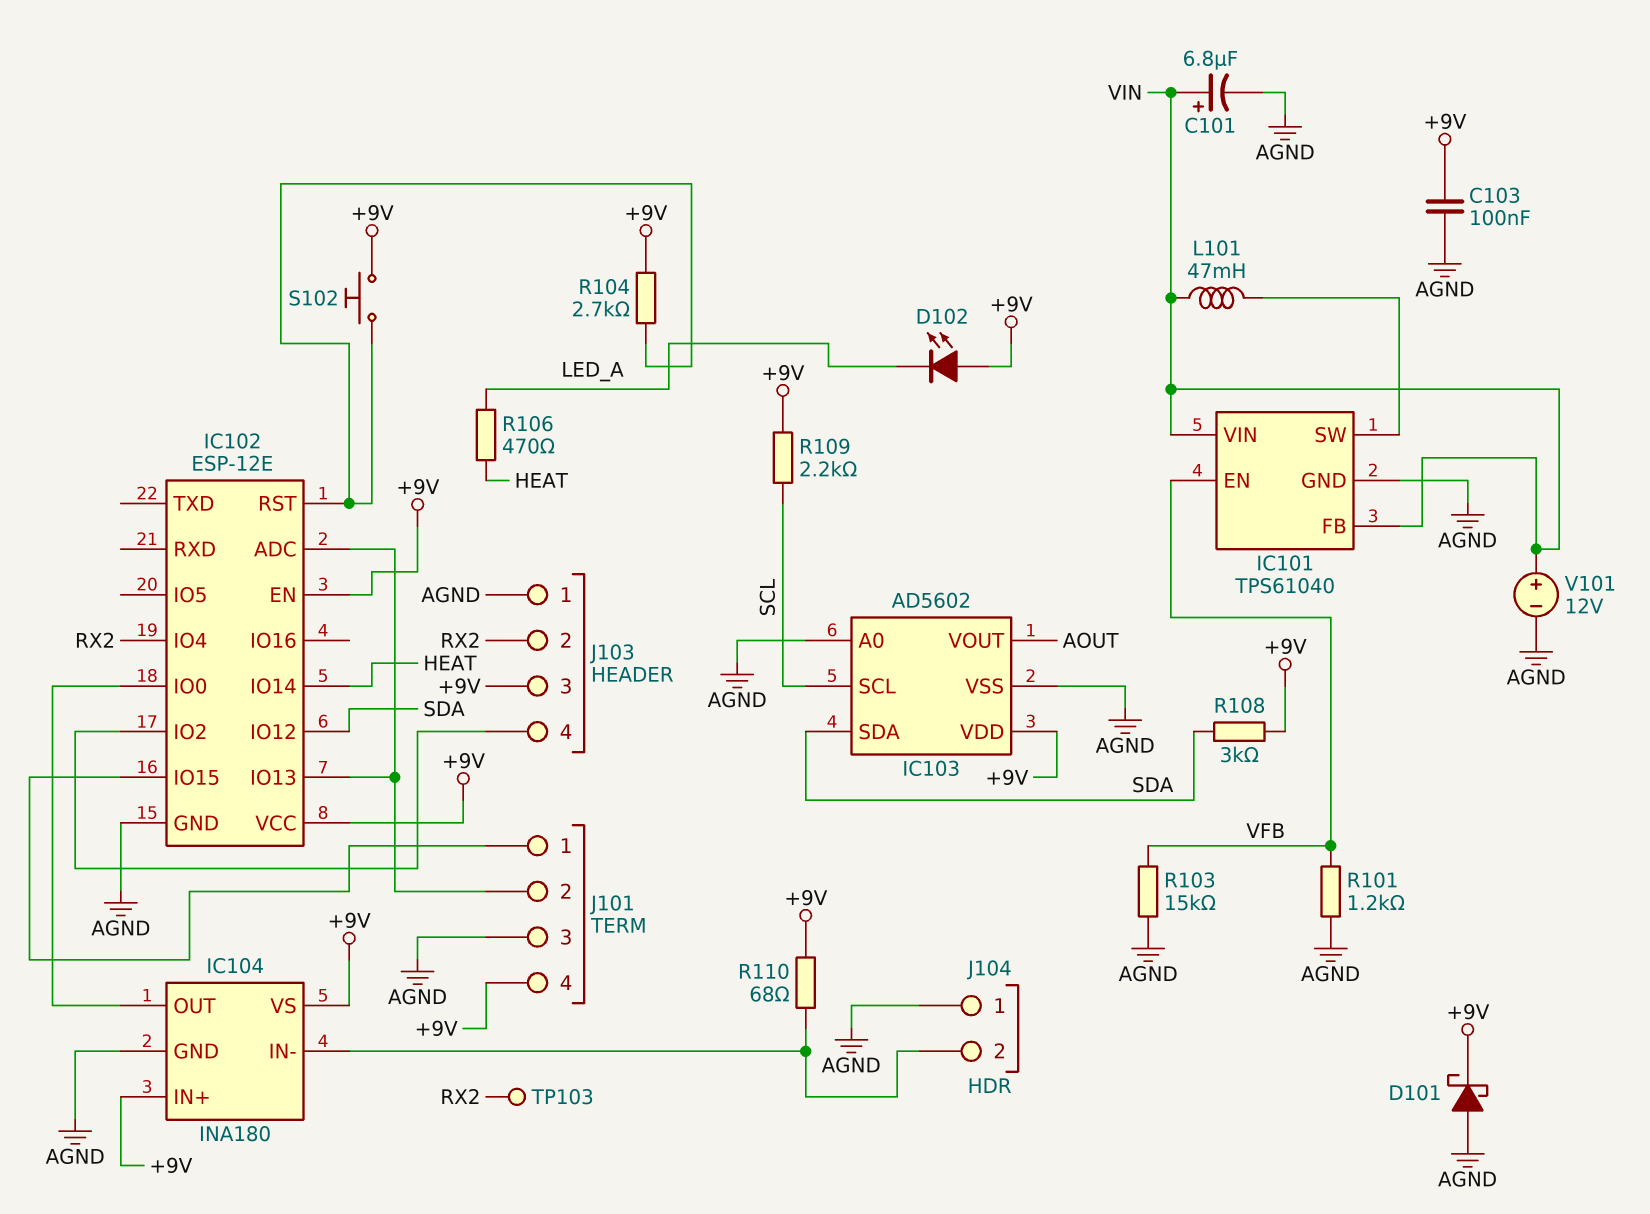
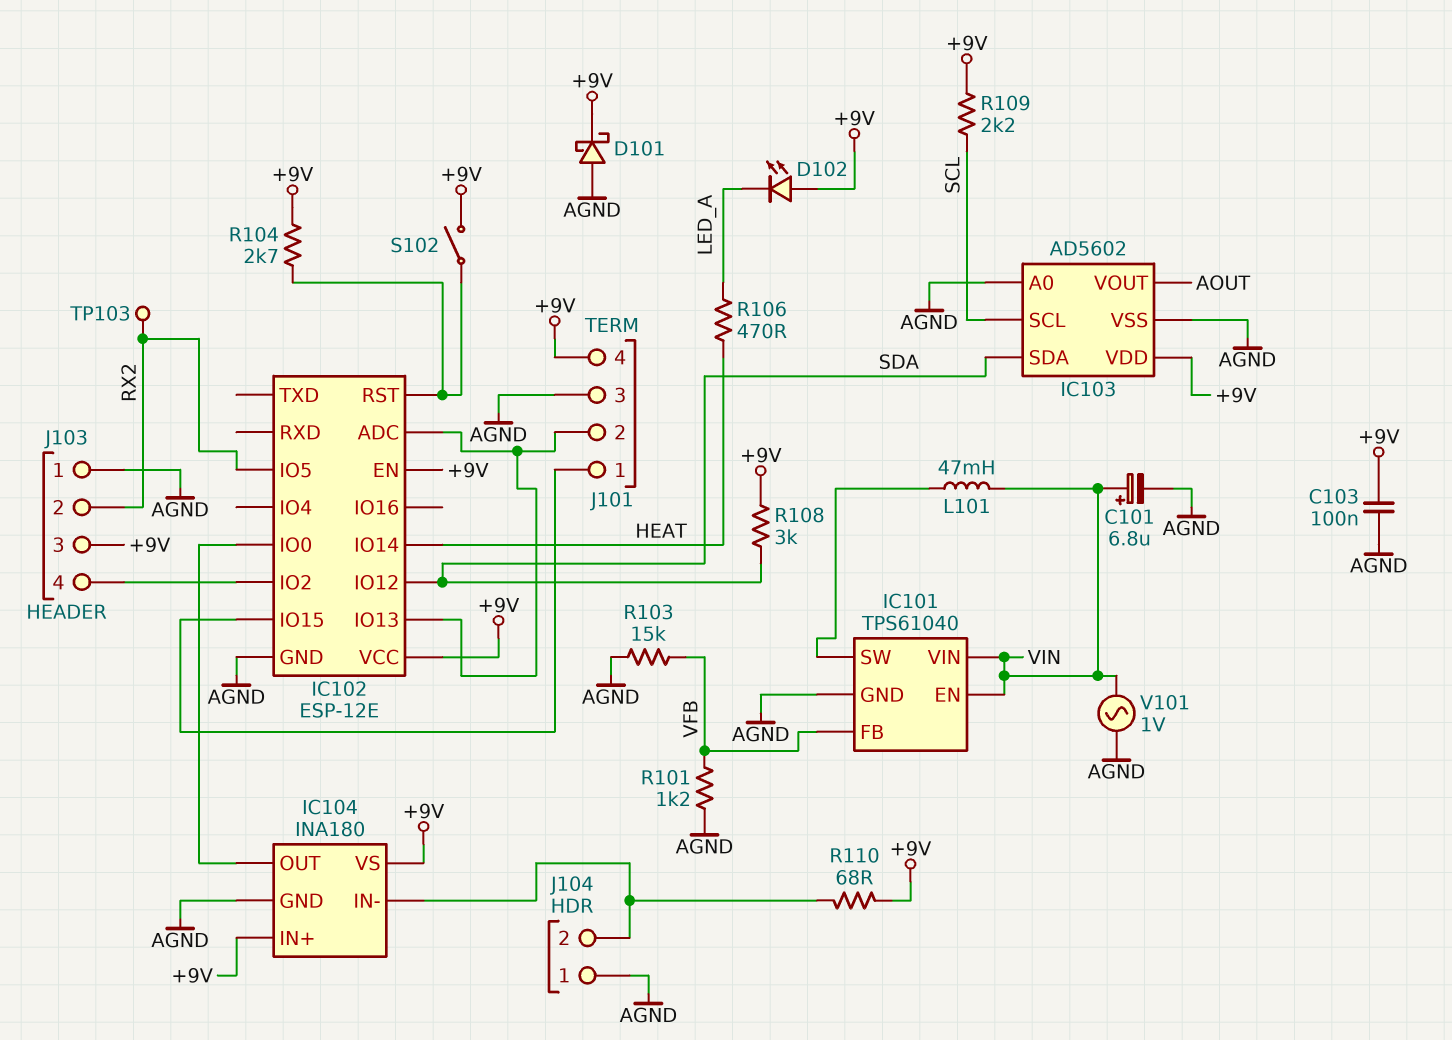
IC101 pin EN: VFB -> VIN
IC101 pin FB: VIN -> VFB
IC102 pin IO4: RX2 -> none
IC102 pin IO5: none -> RX2
S102: button (+9V, IC102/RST) -> switch (+9V, IC102/RST)
V101: 12V (plus VIN, minus AGND) -> AC 1V (AGND, VIN)

